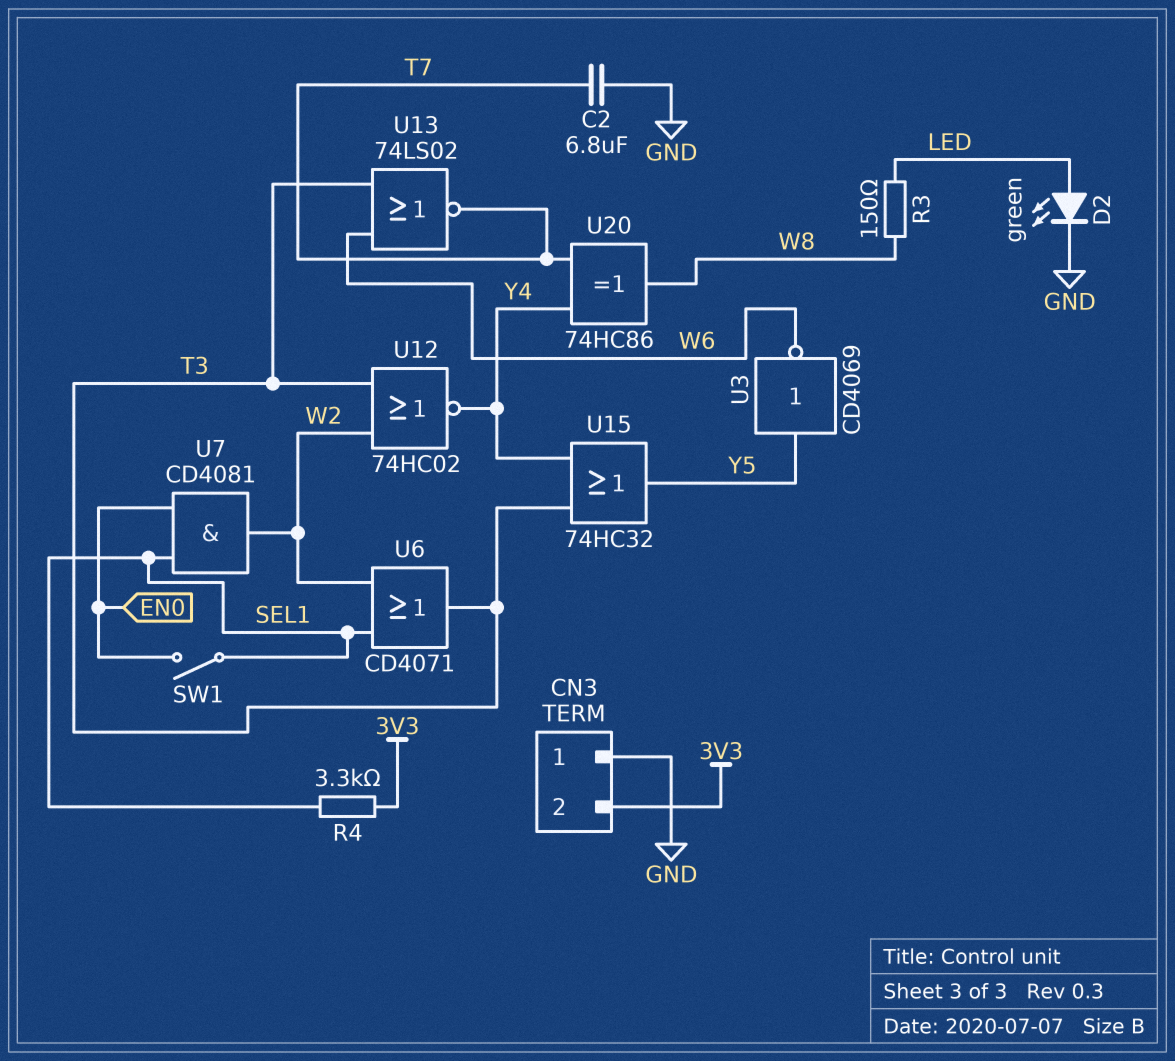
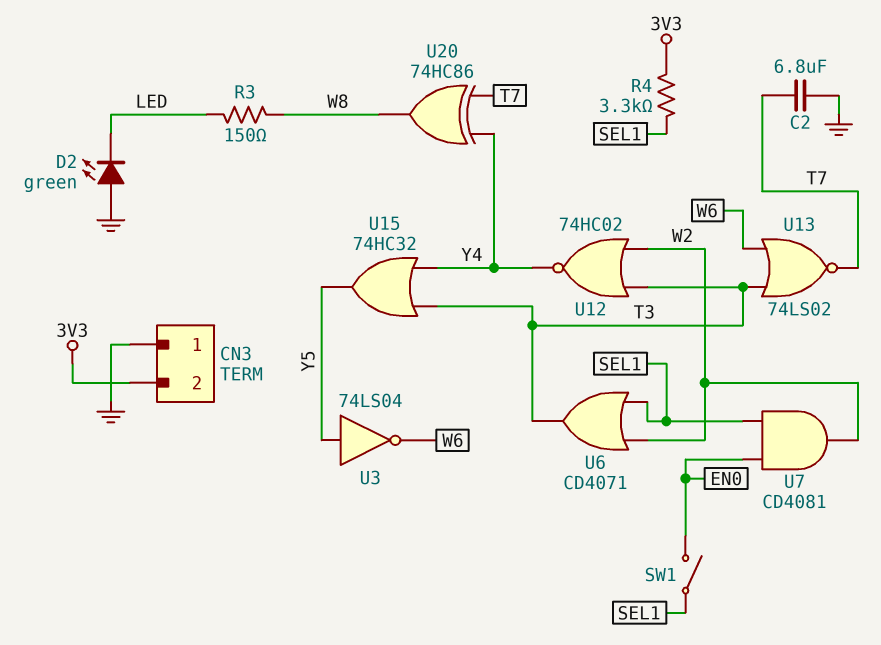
D2: LED green (A LED, K GND) -> LED green (A GND, K LED)
U3: NOT CD4069 (in Y5, out W6) -> NOT 74LS04 (in Y5, out W6)

